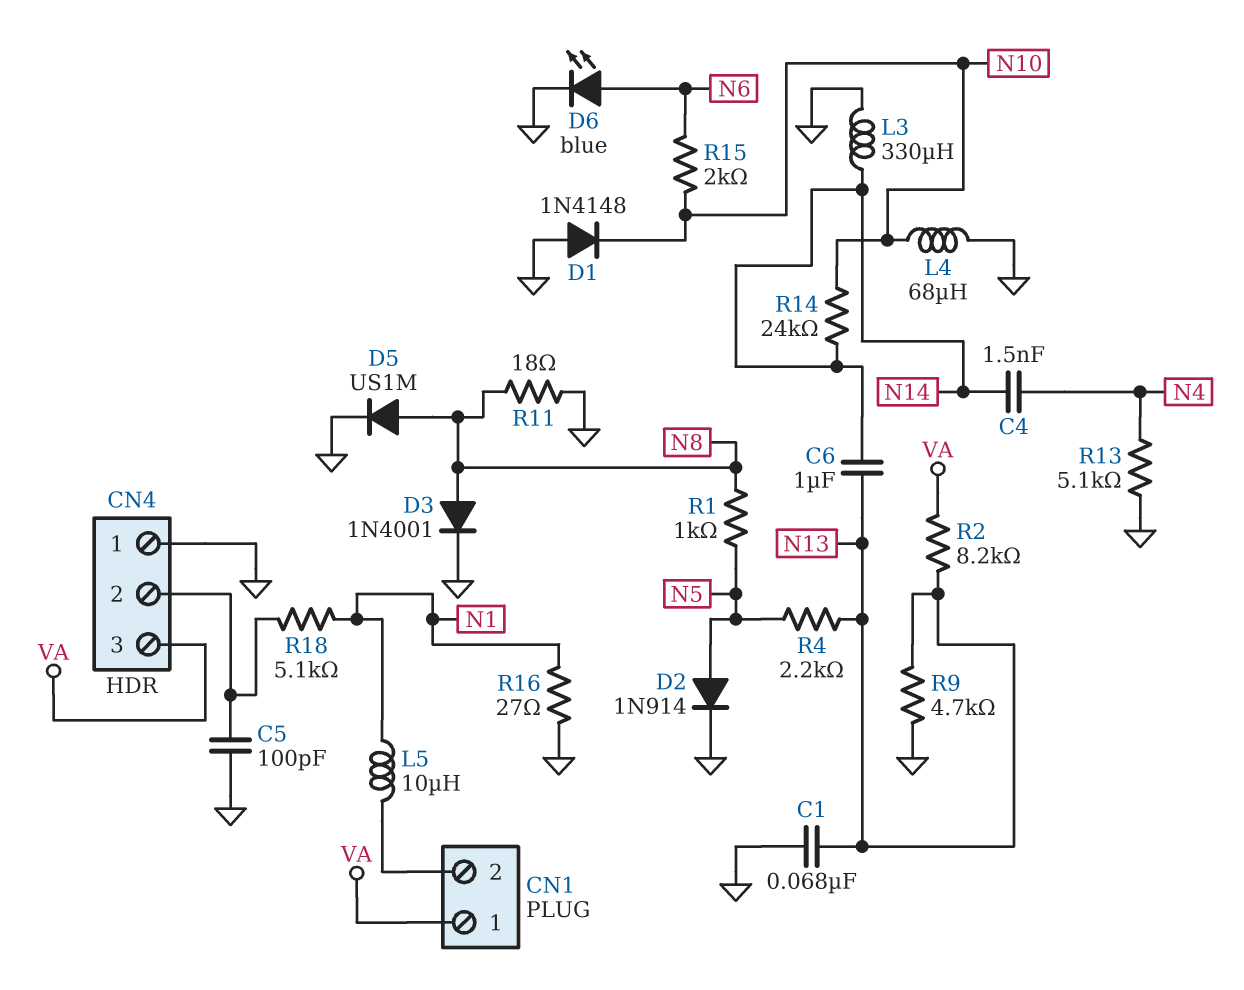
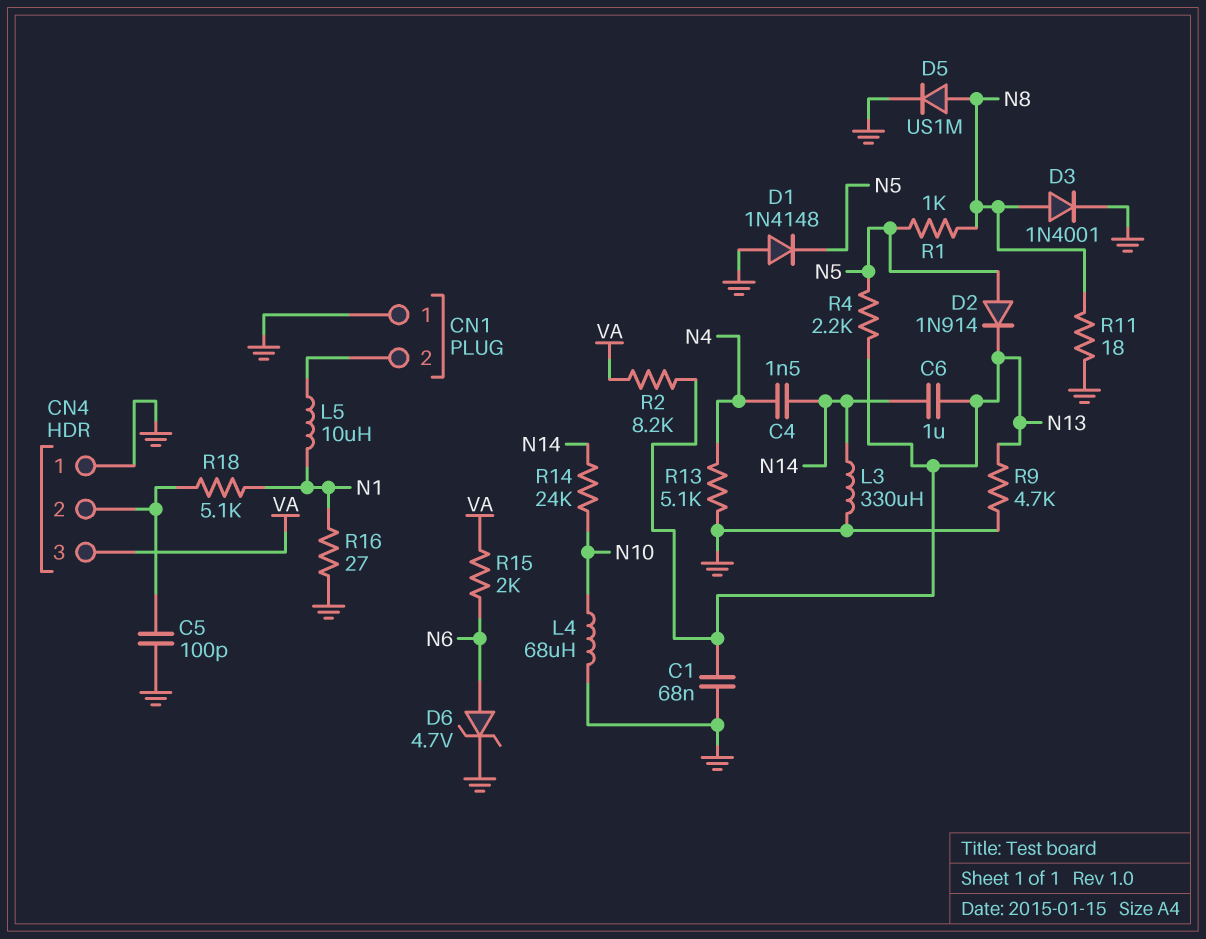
CN1 pin 1: VA -> GND
D1: diode 1N4148 (A GND, K N10) -> diode 1N4148 (A GND, K N5)
D2: diode 1N914 (A N5, K GND) -> diode 1N914 (A N5, K N13)
D6: LED blue (A N6, K GND) -> zener 4.7V (A N6, K GND)
R15: 2k (N6, N10) -> 2k (N6, VA)

